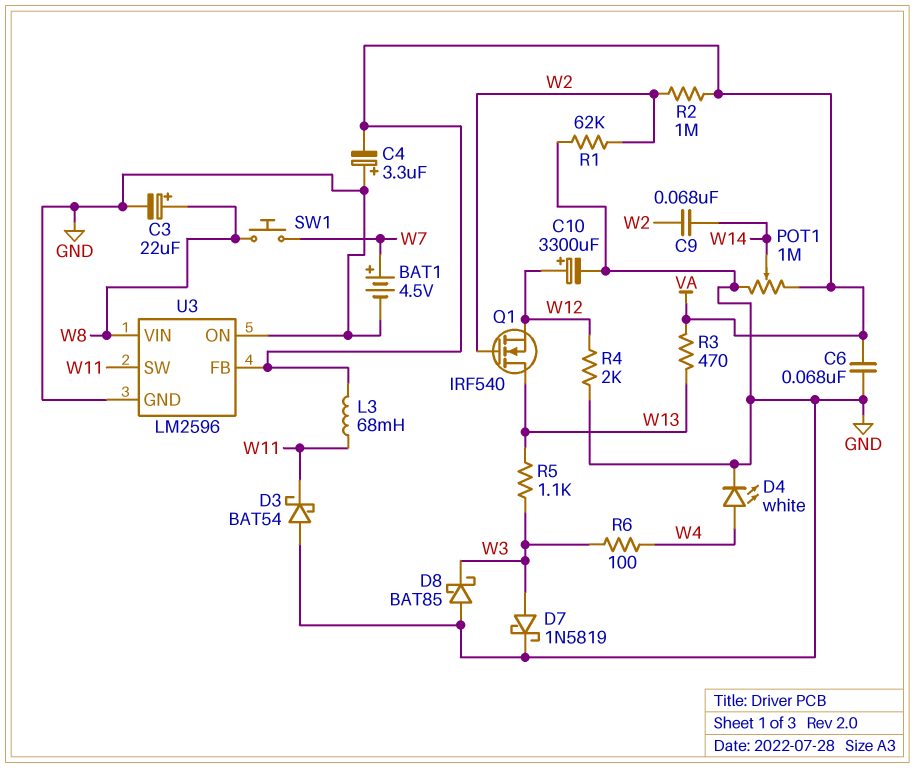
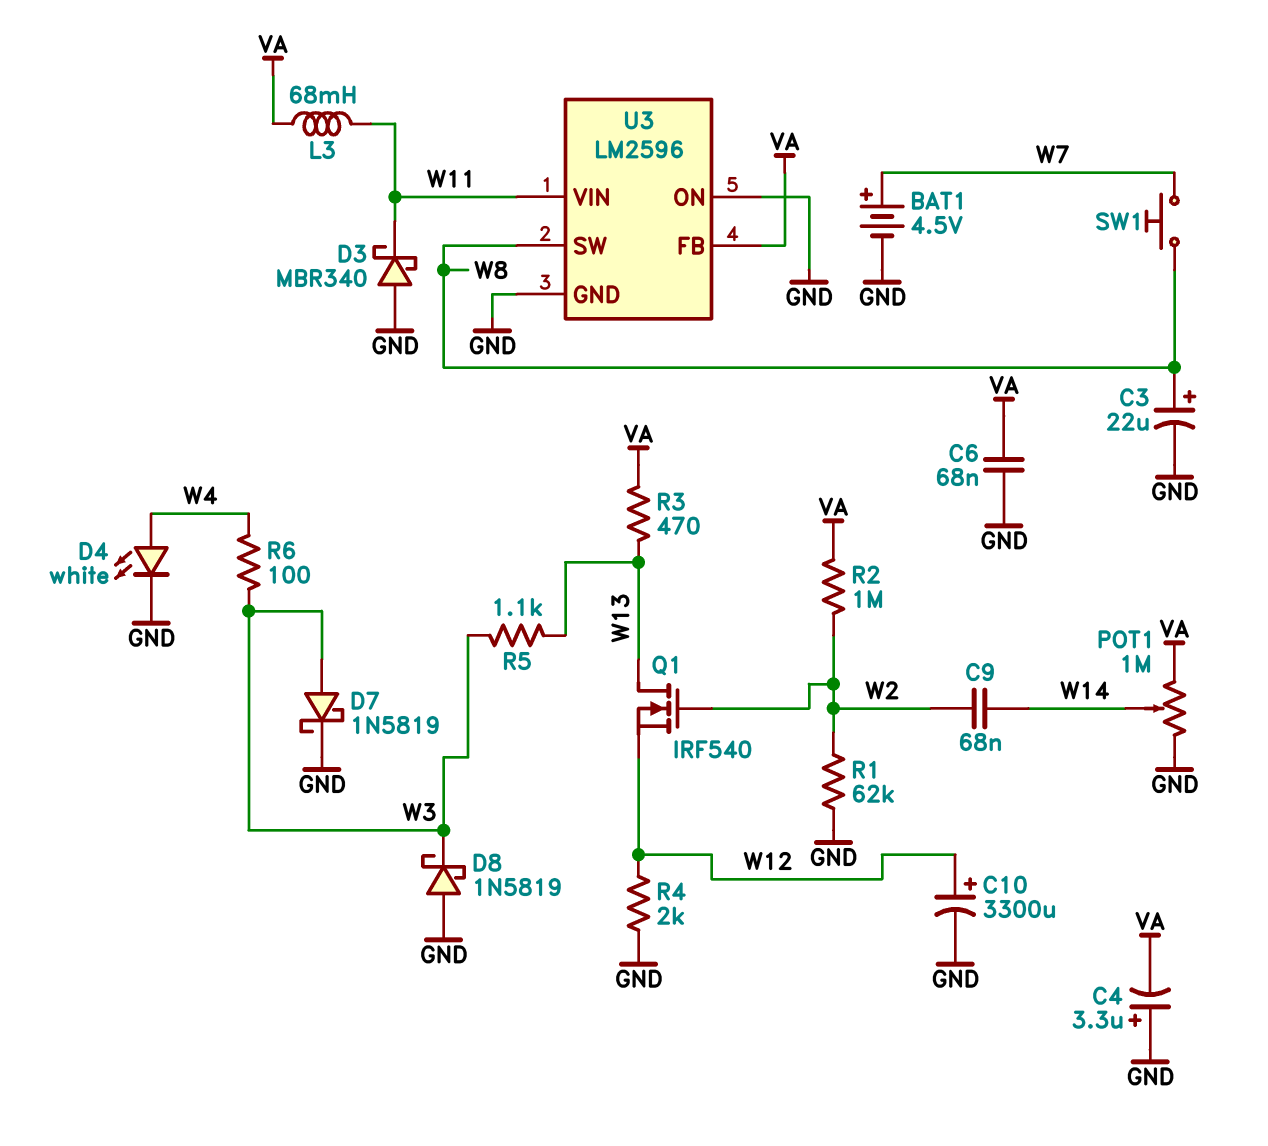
D3: schottky BAT54 (A GND, K W11) -> schottky MBR340 (A GND, K W11)
D8: schottky BAT85 (A GND, K W3) -> schottky 1N5819 (A GND, K W3)
U3 pin SW: W11 -> W8
U3 pin VIN: W8 -> W11

